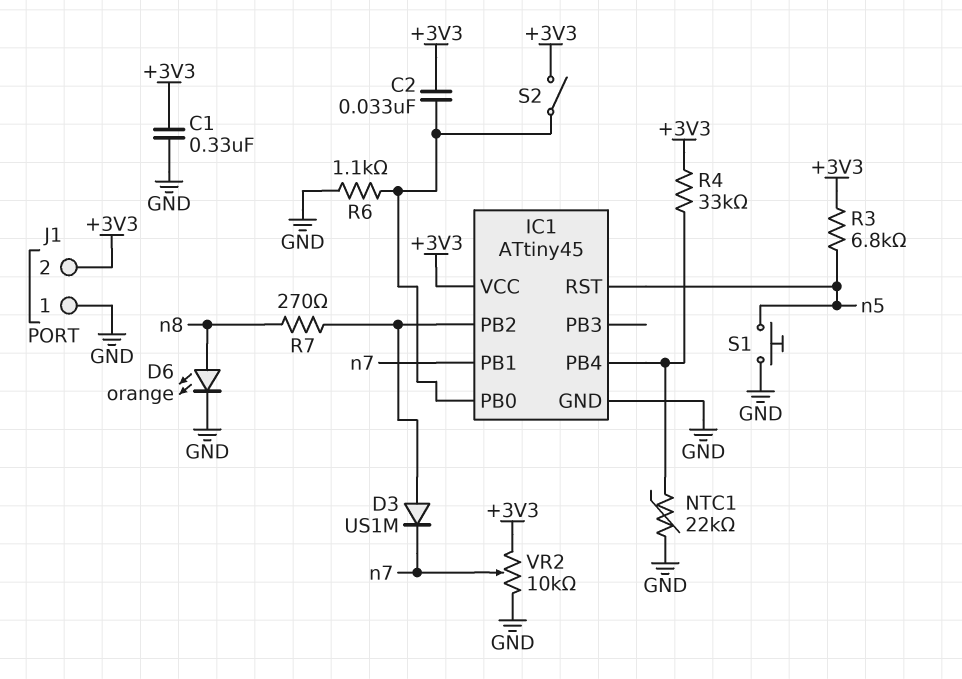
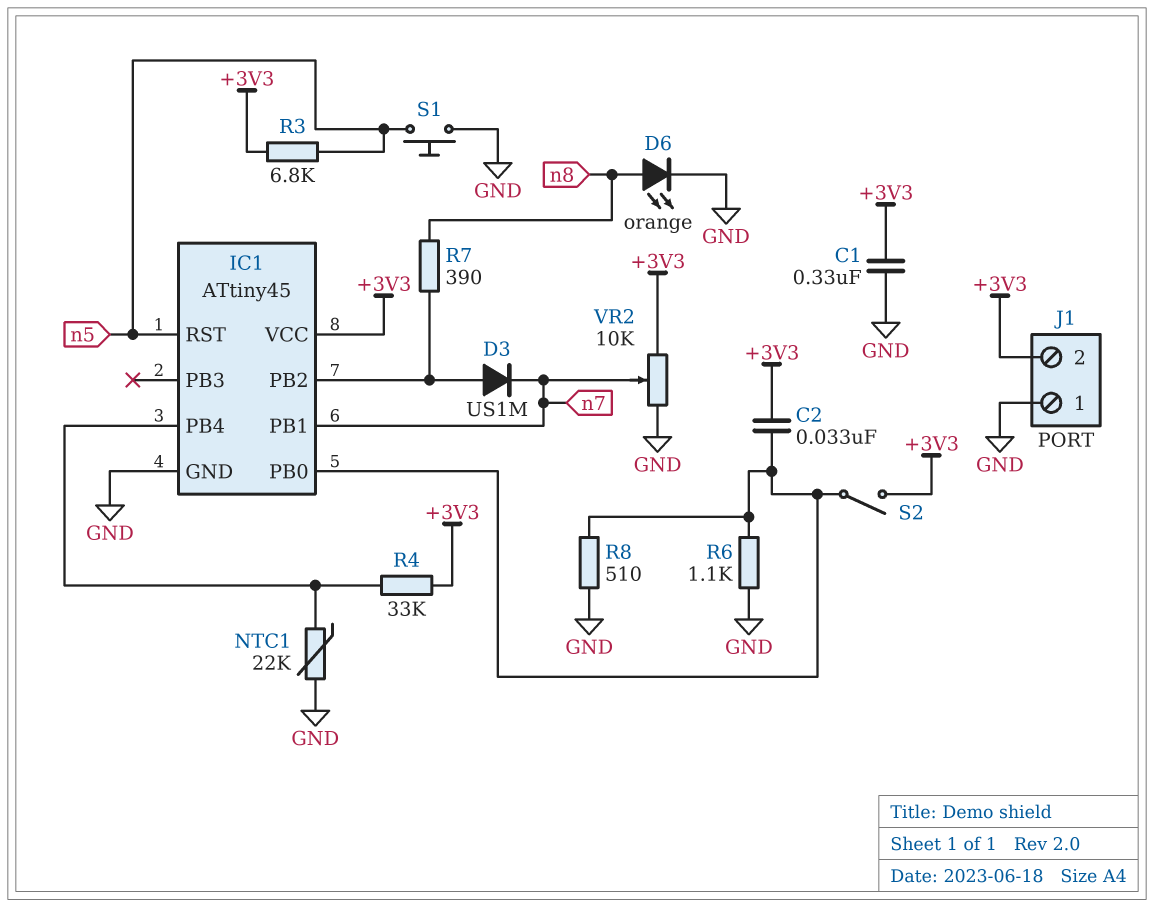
R7: 270 (IC1/PB2, n8) -> 390 (IC1/PB2, n8)
R8: none -> 510 (GND, IC1/PB0)

